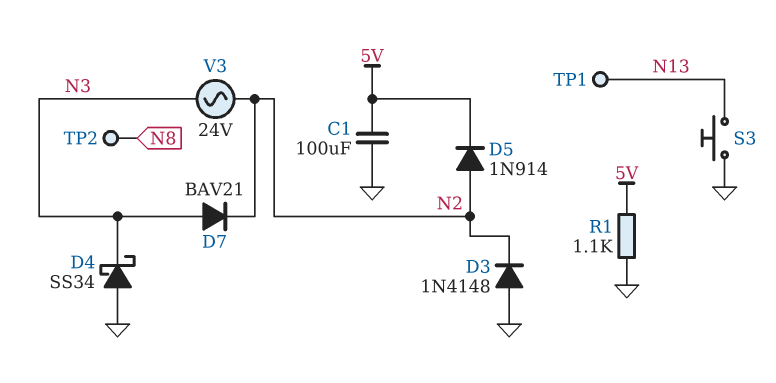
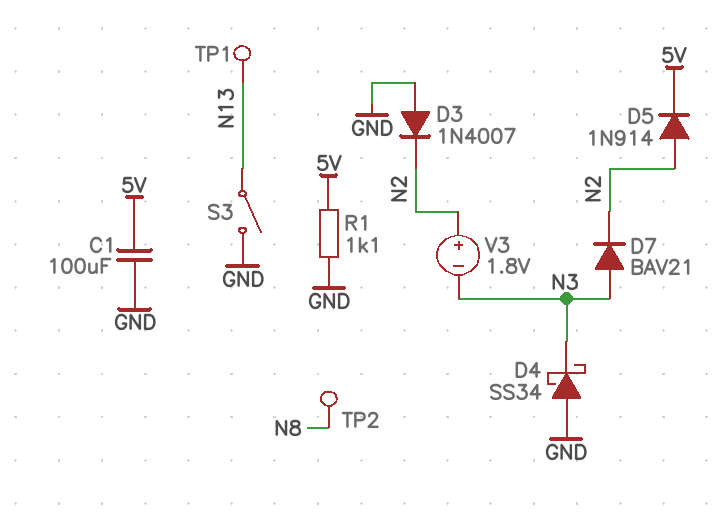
D3: diode 1N4148 (A GND, K N2) -> diode 1N4007 (A GND, K N2)
S3: button (GND, N13) -> switch (GND, N13)
V3: AC 24V (N2, N3) -> 1.8V (plus N2, minus N3)

